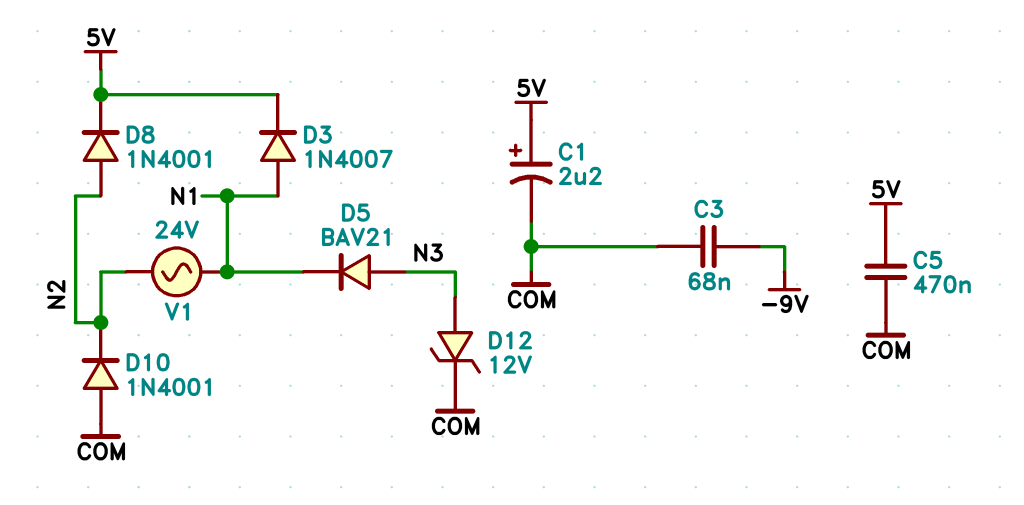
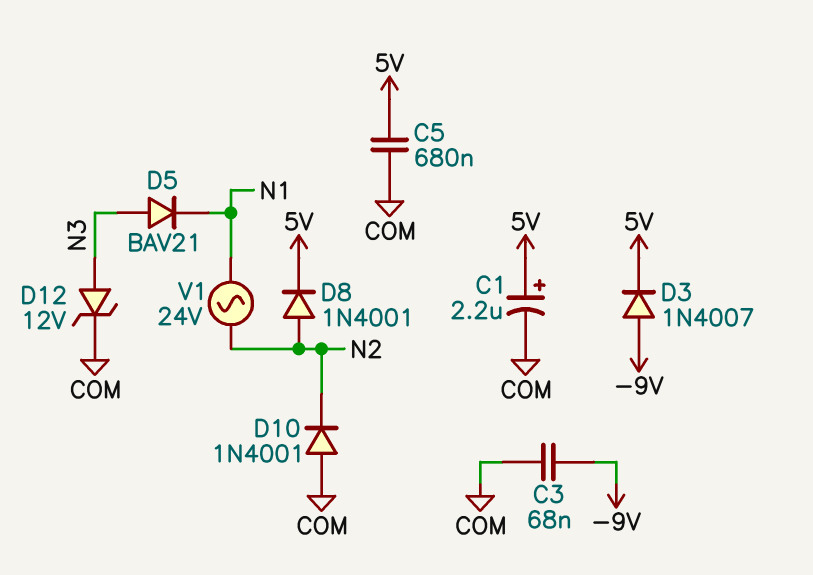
C5: 470nF (5V, COM) -> 680nF (5V, COM)
D3: diode 1N4007 (A N1, K 5V) -> diode 1N4007 (A -9V, K 5V)

